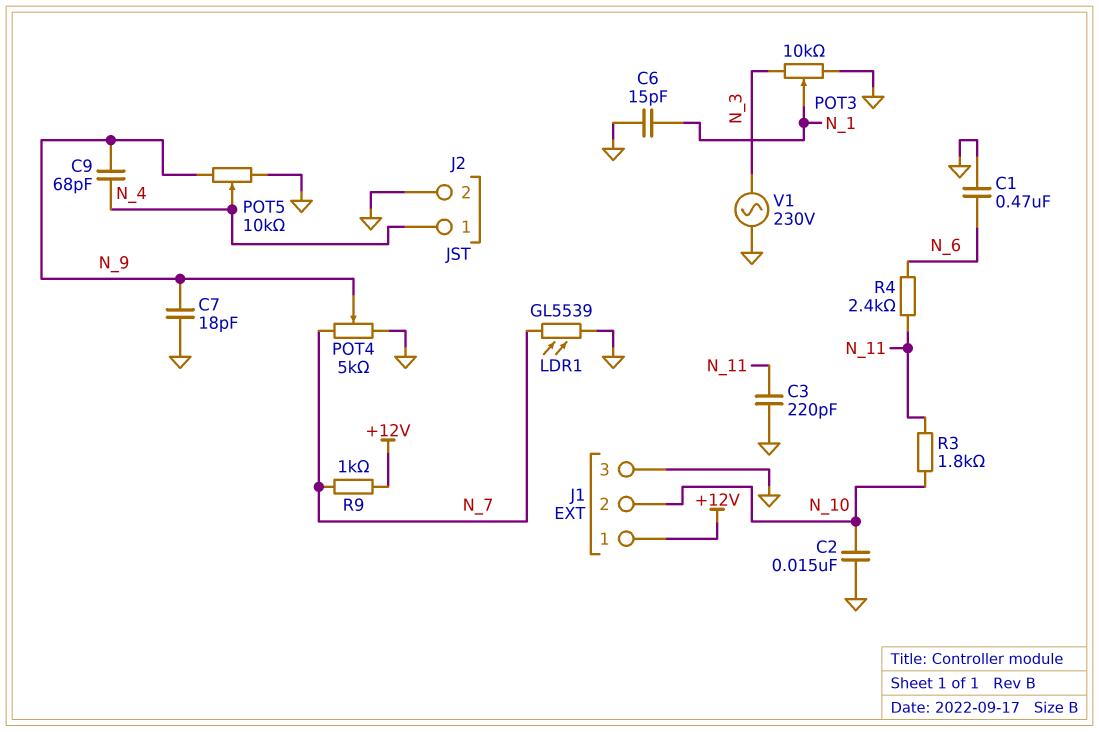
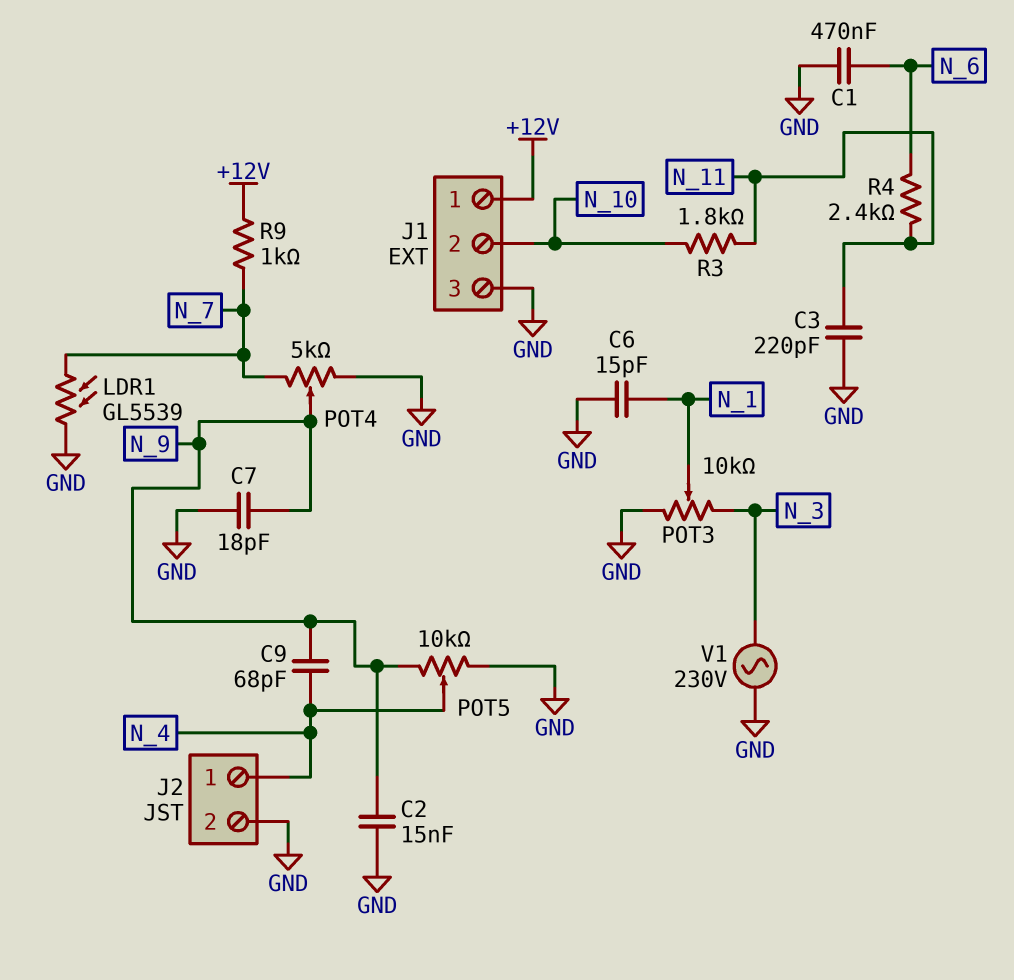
C2: 15nF (GND, N_10) -> 15nF (GND, N_9)

